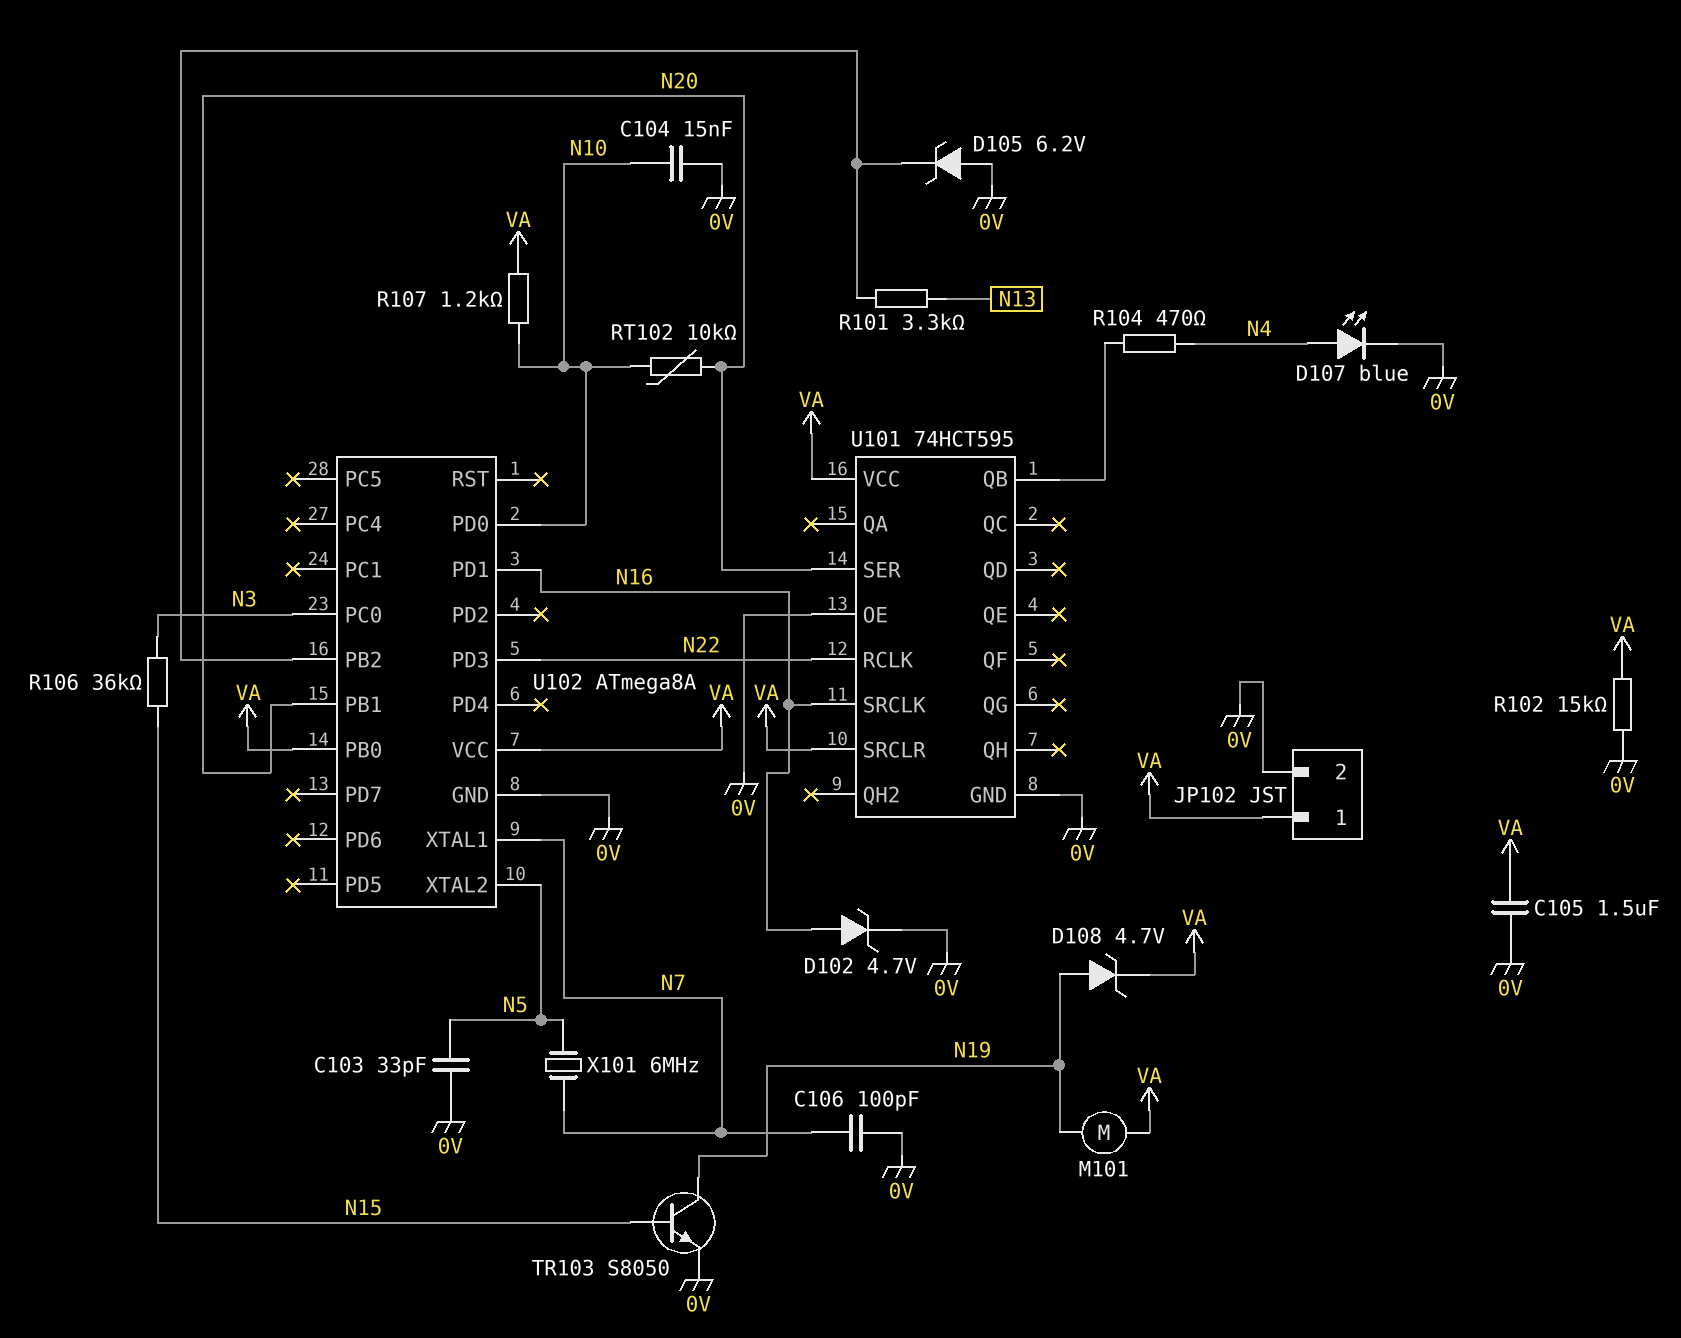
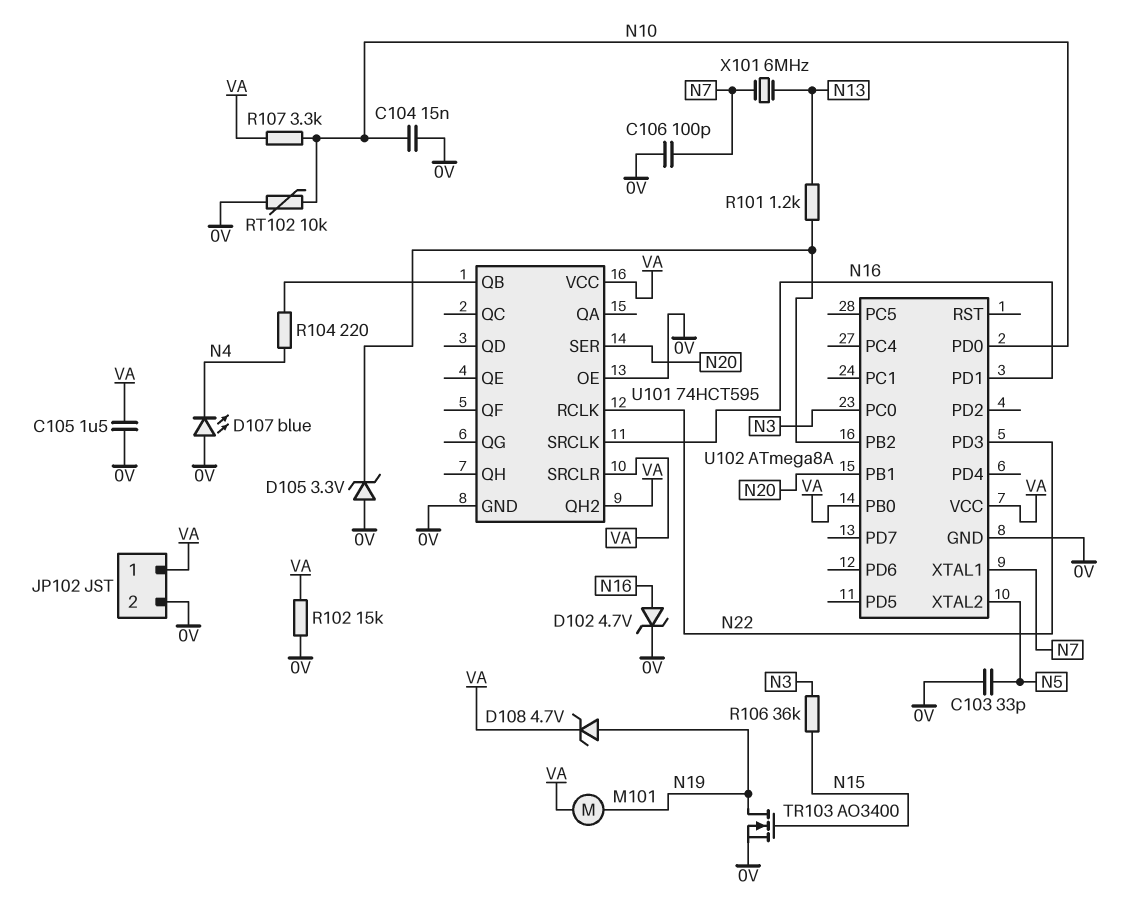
D105: zener 6.2V (A 0V, K U102/PB2) -> zener 3.3V (A 0V, K U102/PB2)
D107: LED blue (A N4, K 0V) -> LED blue (A 0V, K N4)
R101: 3.3k (N13, U102/PB2) -> 1.2k (N13, U102/PB2)
R104: 470 (N4, U101/QB) -> 220 (N4, U101/QB)
R107: 1.2k (N10, VA) -> 3.3k (N10, VA)
RT102: 10k (N10, N20) -> 10k (0V, N10)
TR103: NPN S8050 (B N15, C N19, E 0V) -> NMOS AO3400 (G N15, D N19, S 0V)
U101 pin QH2: none -> VA
X101: 6MHz (N5, N7) -> 6MHz (N7, N13)

